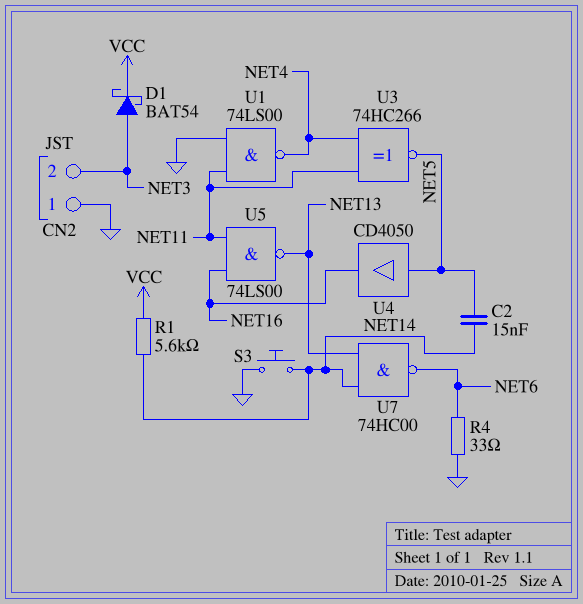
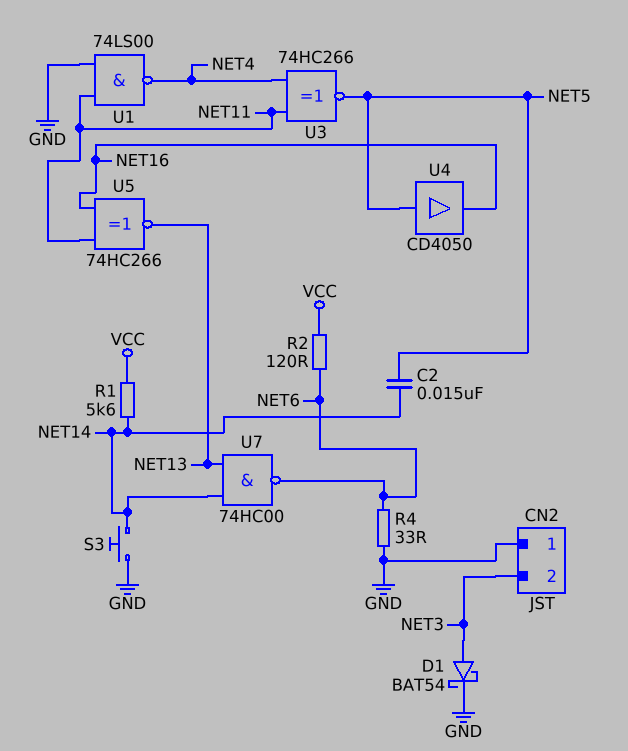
D1: schottky BAT54 (A NET3, K VCC) -> schottky BAT54 (A NET3, K GND)
R2: none -> 120 (NET6, VCC)
U5: NAND 74LS00 (in NET11, in NET16, out NET13) -> XNOR 74HC266 (in NET11, in NET16, out NET13)

